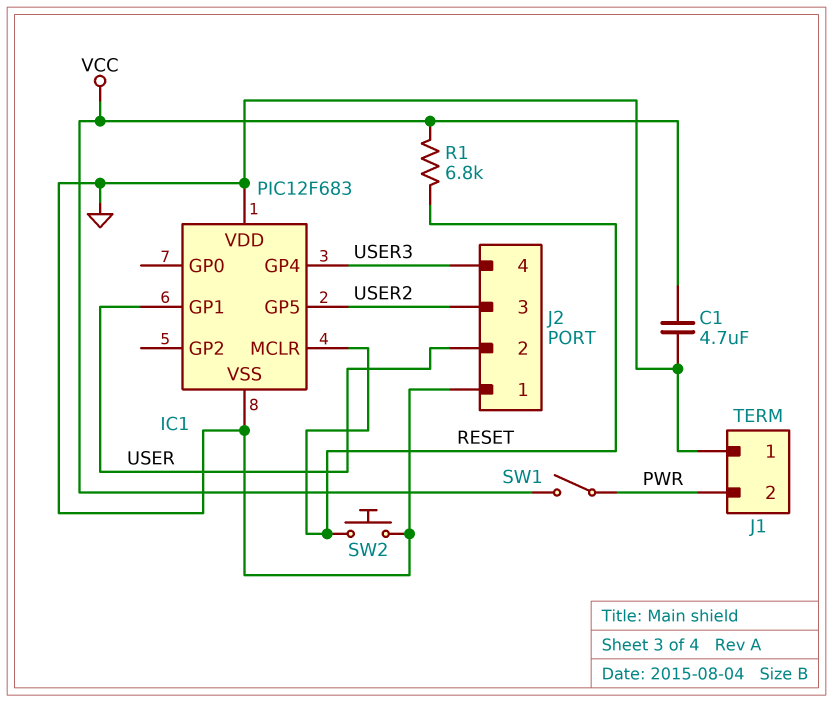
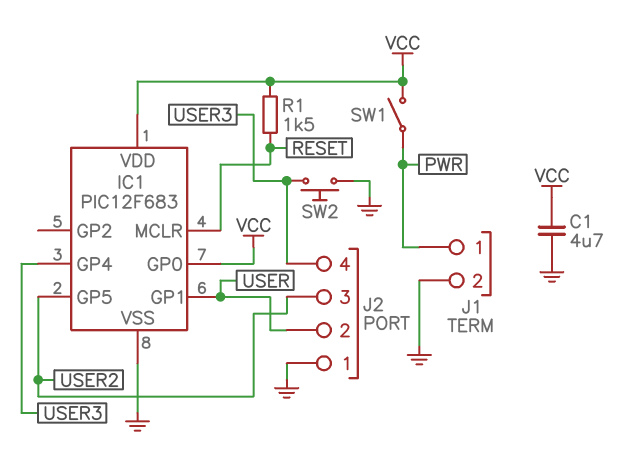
IC1 pin GP0: none -> VCC
IC1 pin VDD: GND -> VCC
J1 pin 1: GND -> PWR
J1 pin 2: PWR -> GND
R1: 6.8k (RESET, VCC) -> 1.5k (RESET, VCC)
SW2: button (GND, RESET) -> button (GND, USER3)

